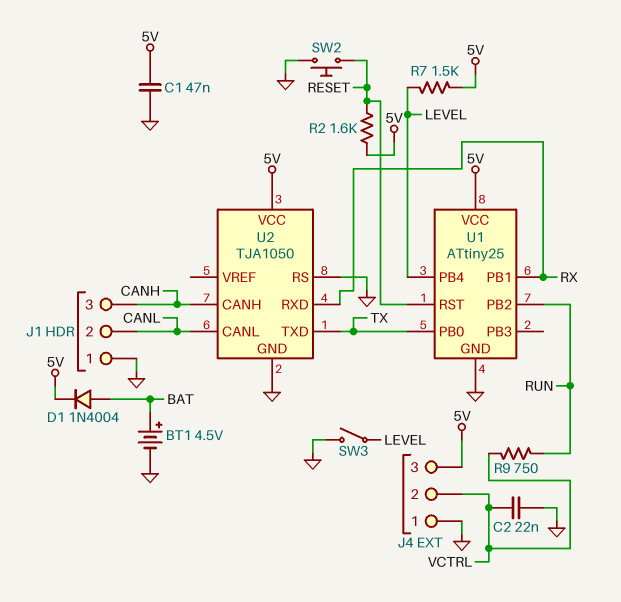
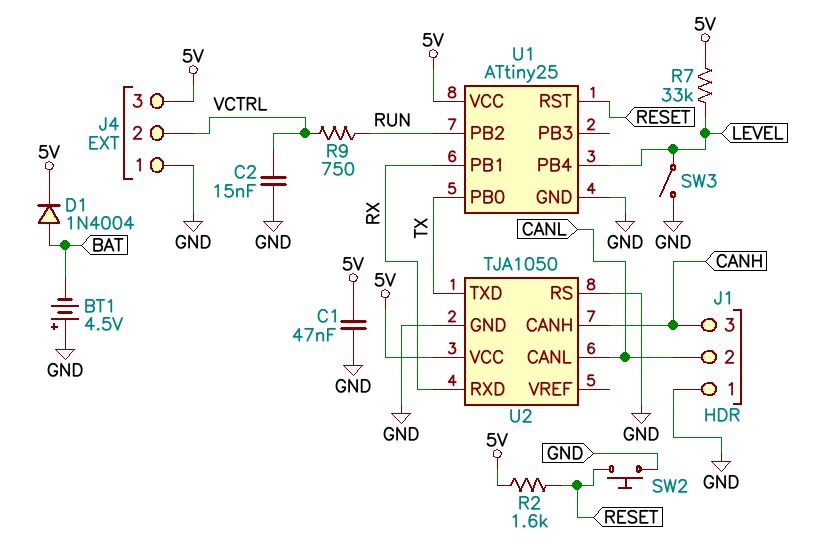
BT1: 4.5V (plus BAT, minus GND) -> 4.5V (plus GND, minus BAT)
C2: 22nF (GND, VCTRL) -> 15nF (GND, VCTRL)
R7: 1.5k (5V, LEVEL) -> 33k (5V, LEVEL)

